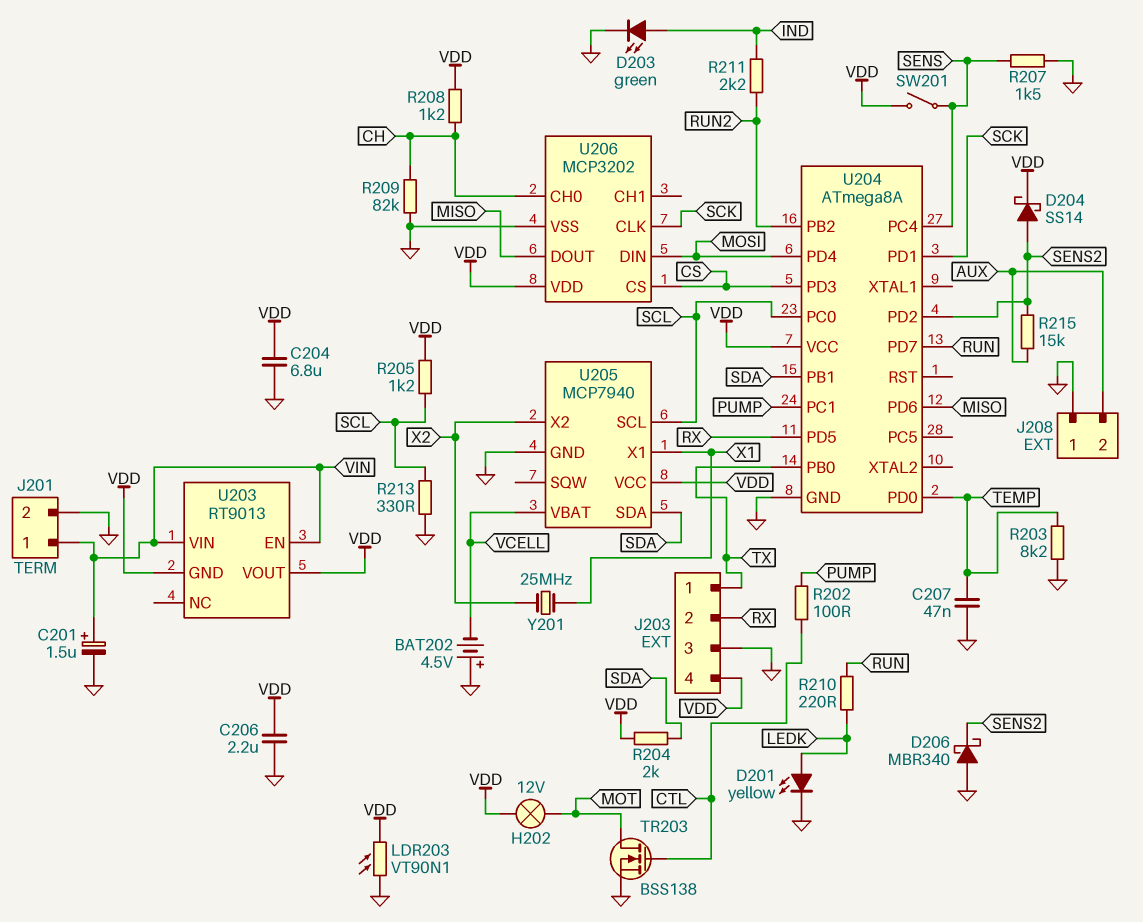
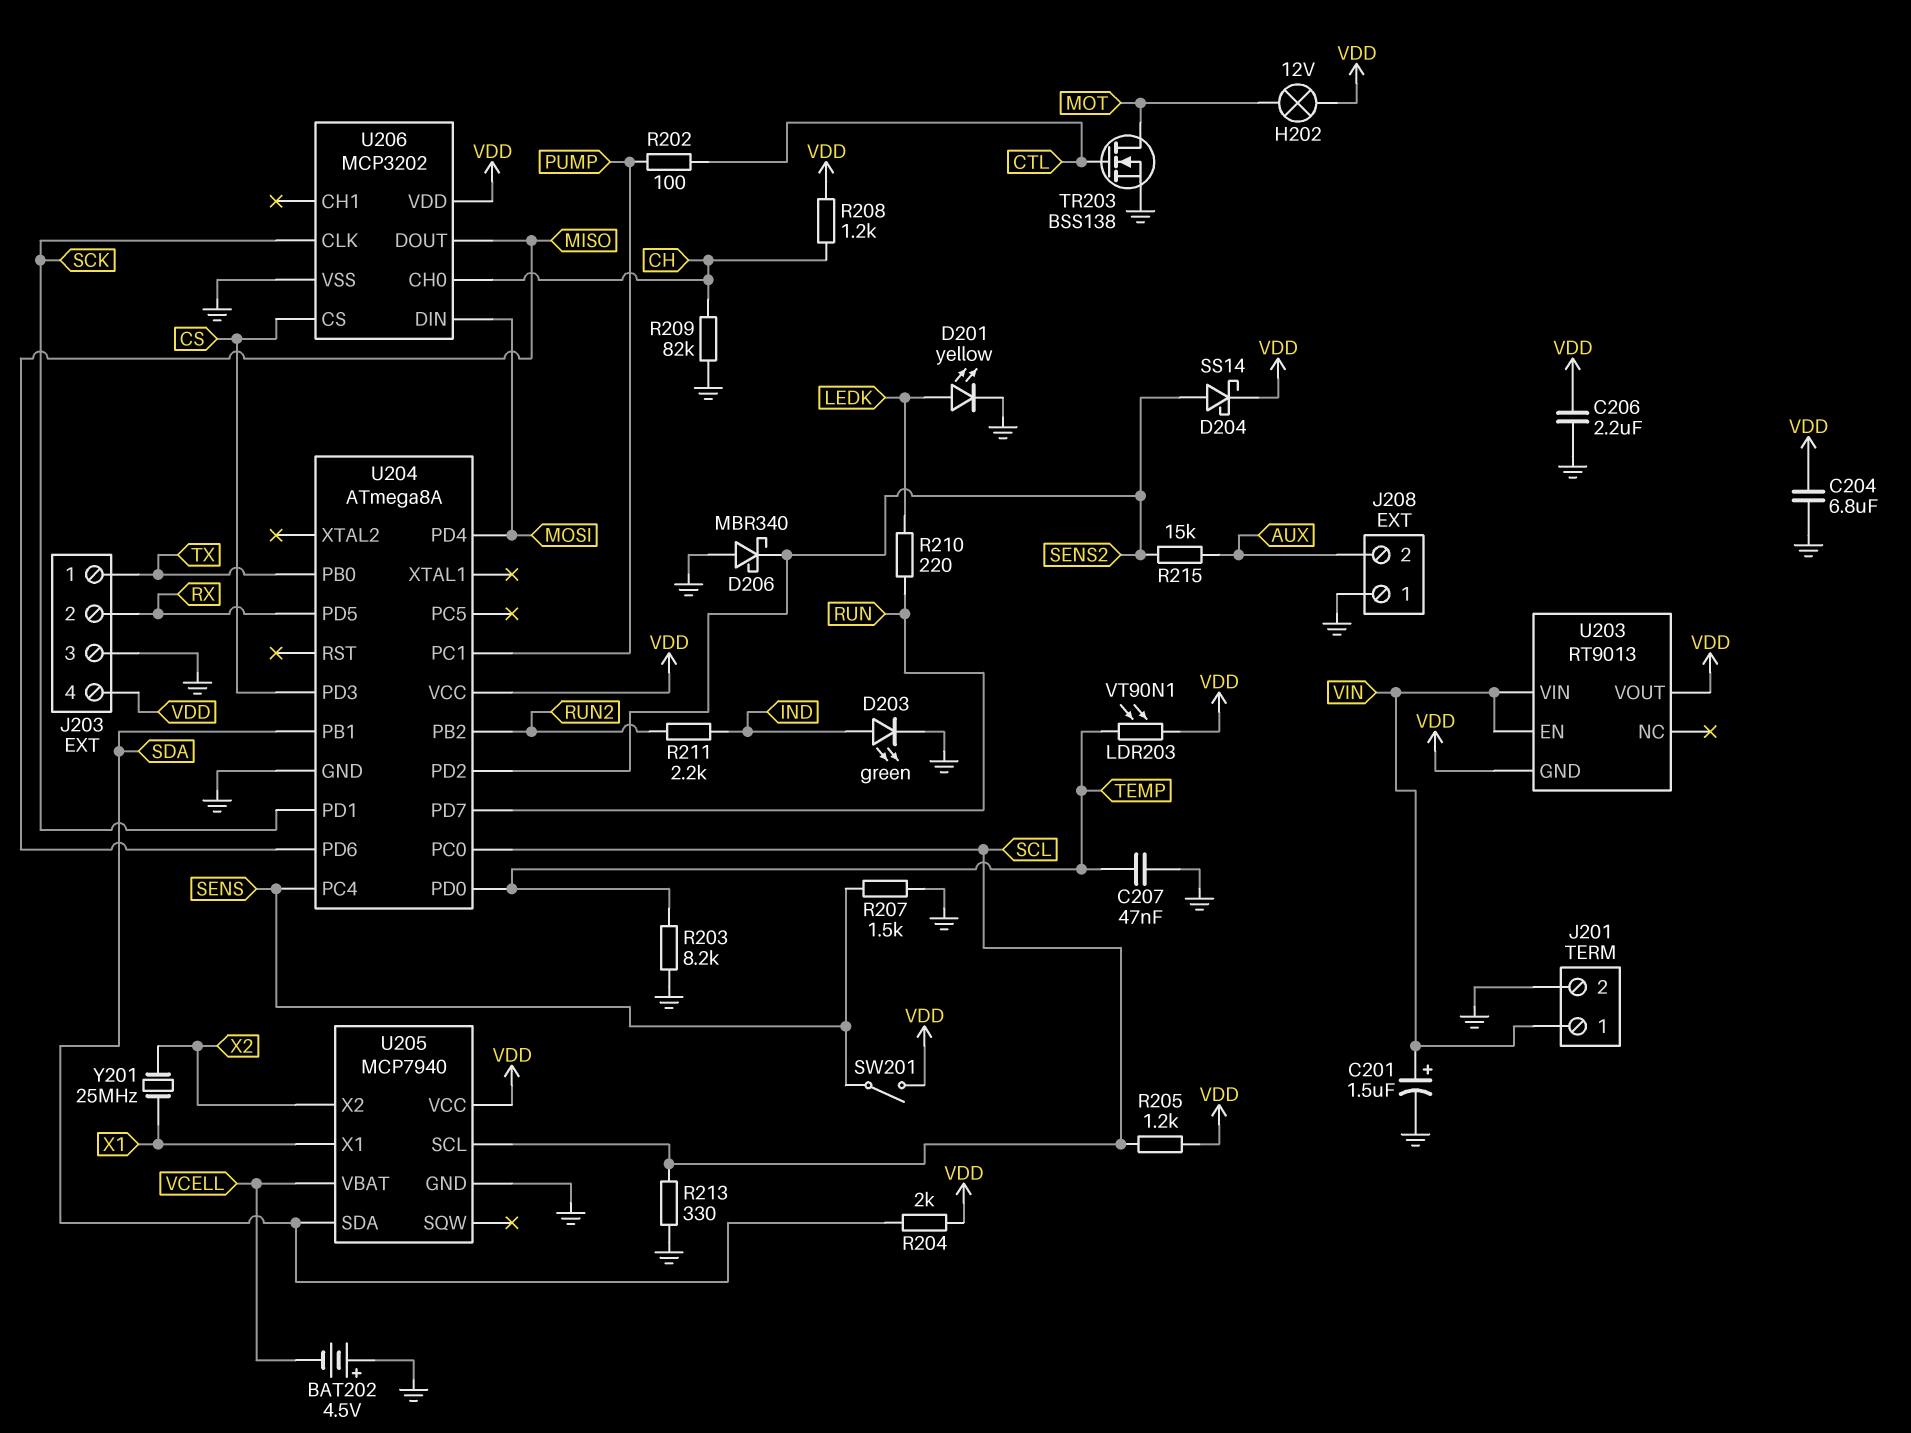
LDR203: VT90N1 (GND, VDD) -> VT90N1 (TEMP, VDD)

